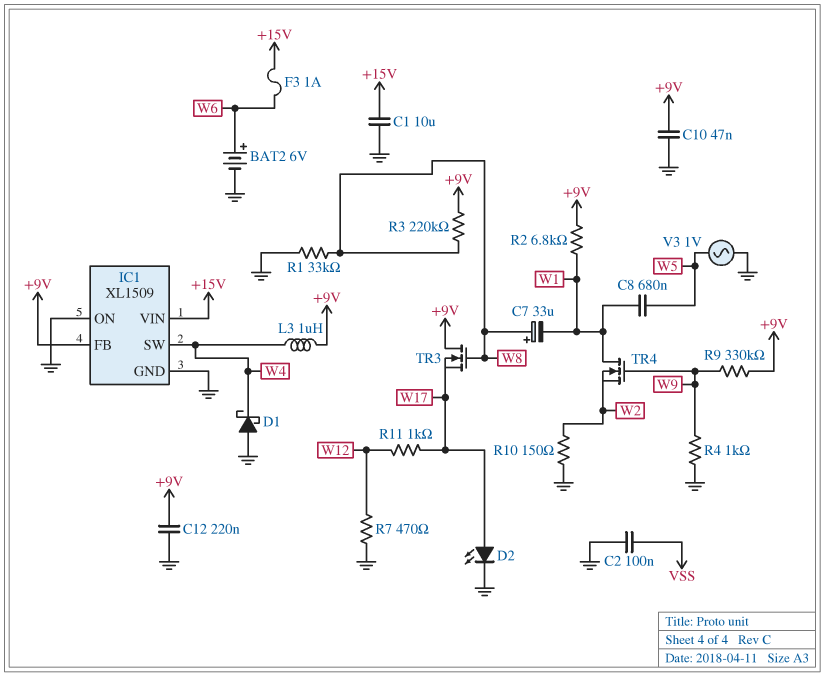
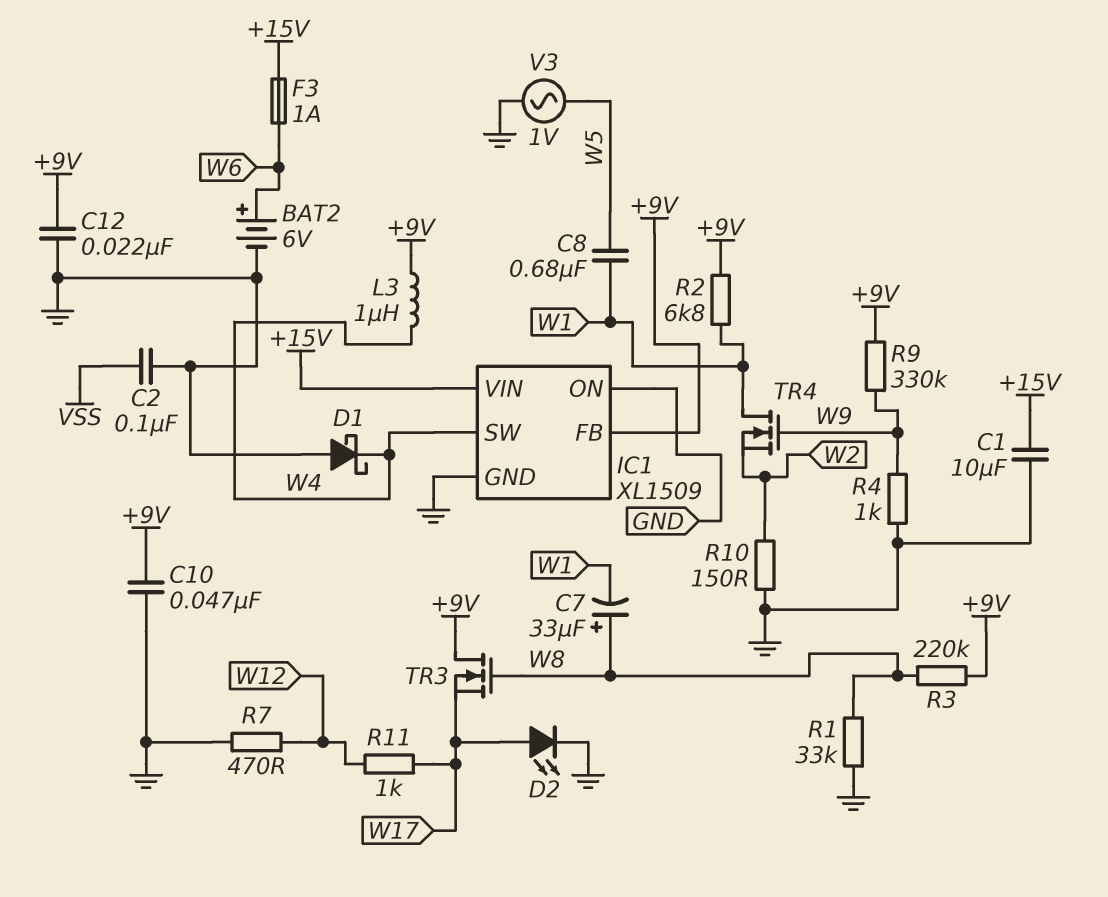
C12: 220nF (+9V, GND) -> 22nF (+9V, GND)

